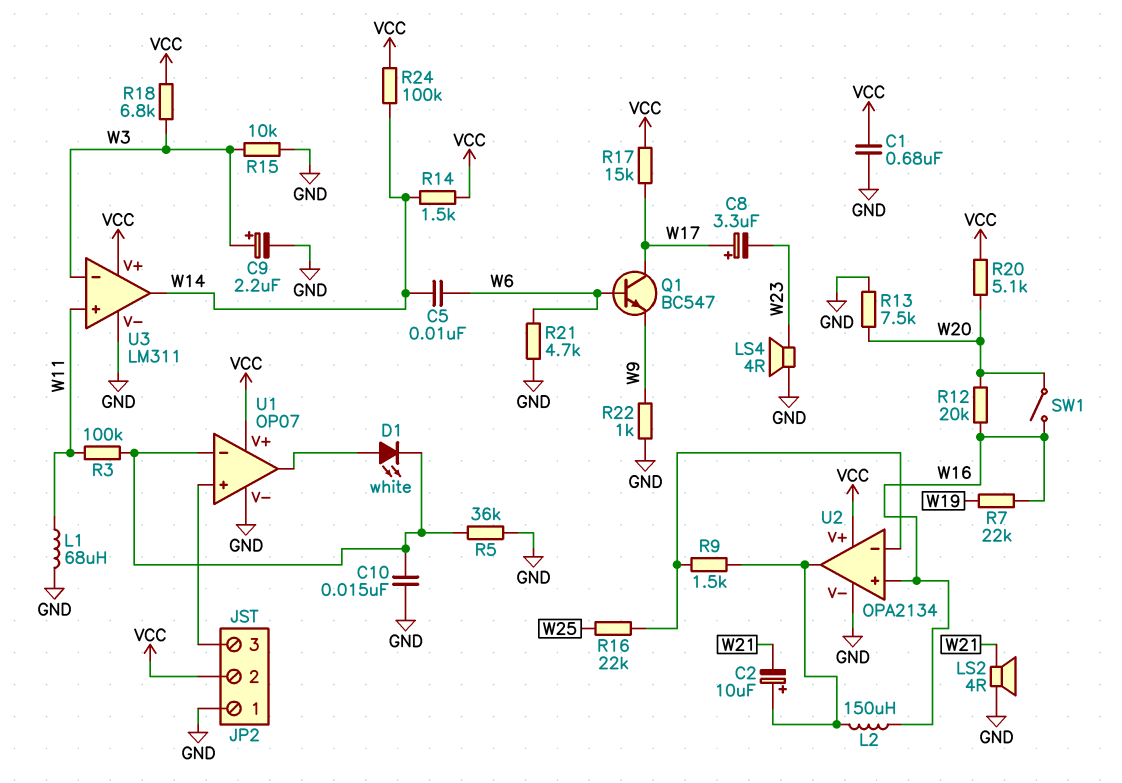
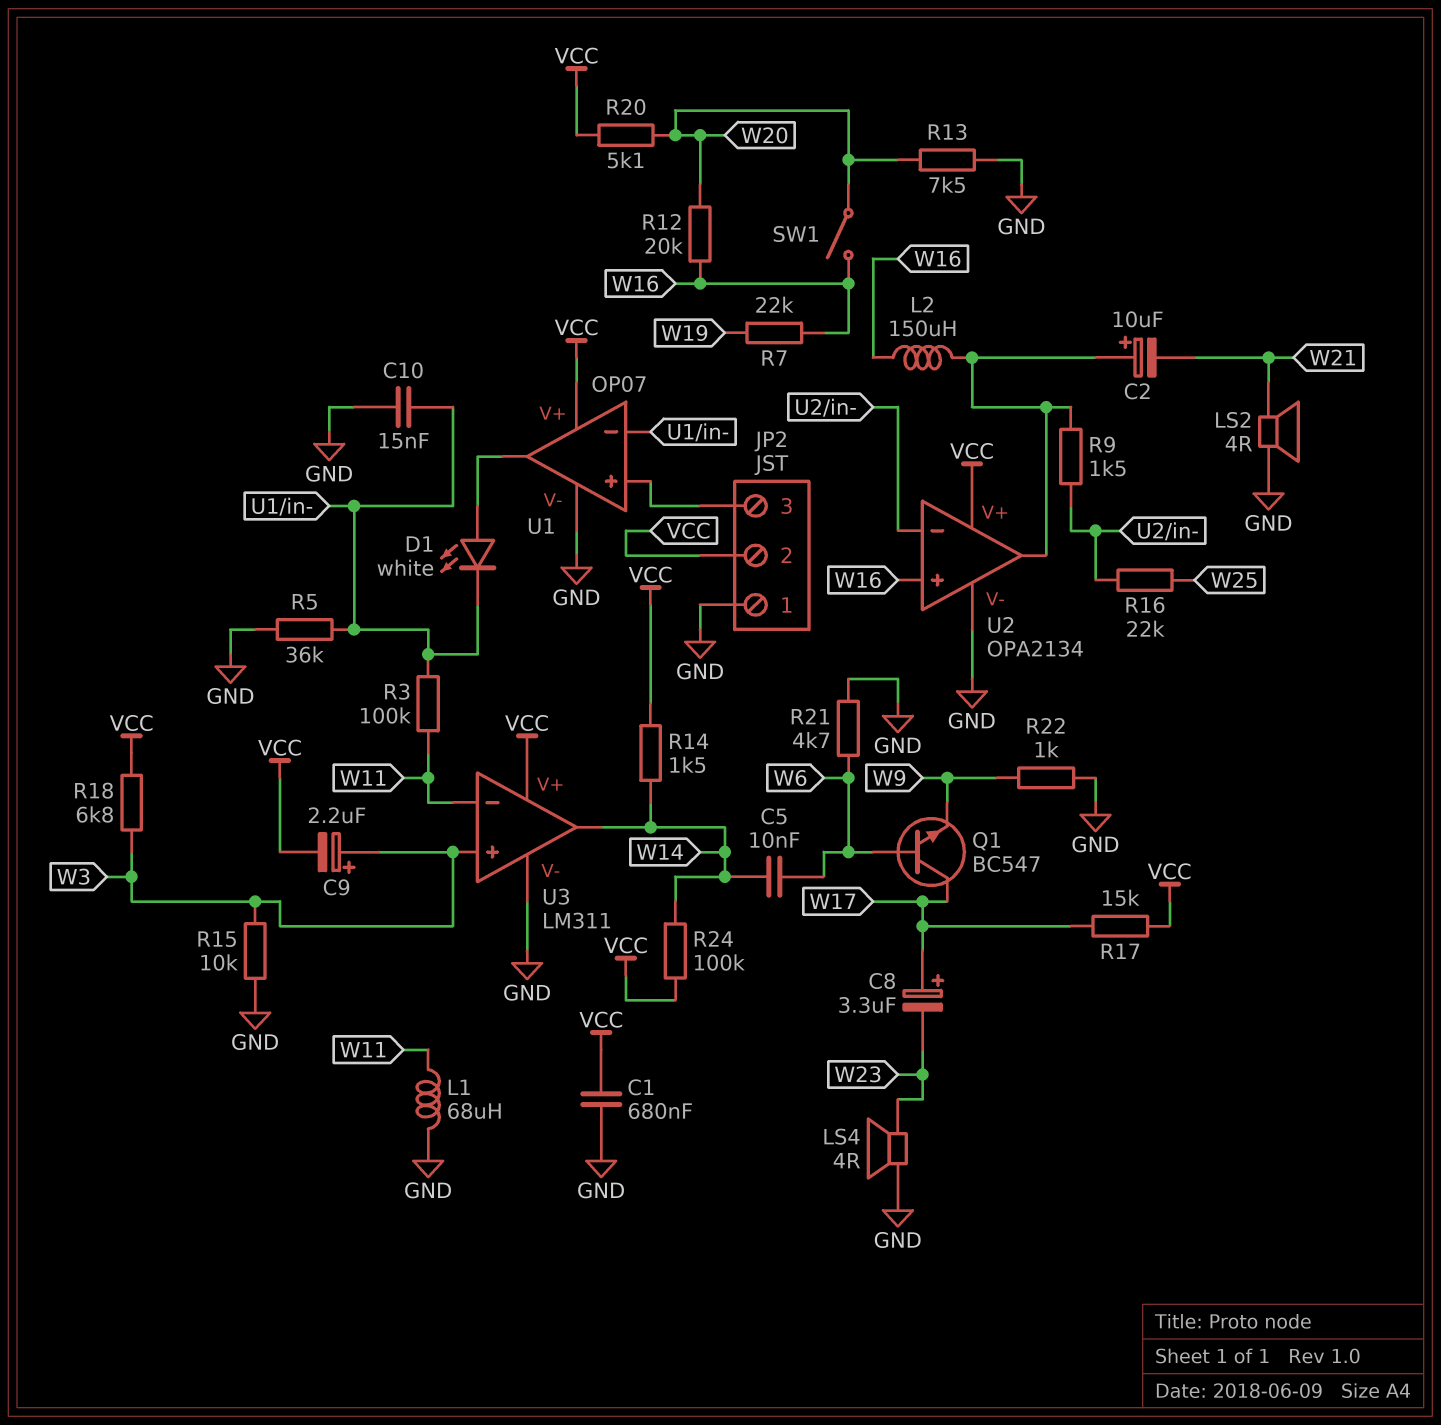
C9: 2.2uF (plus W3, minus GND) -> 2.2uF (plus W3, minus VCC)
U3 pin in+: W11 -> W3
U3 pin in-: W3 -> W11

